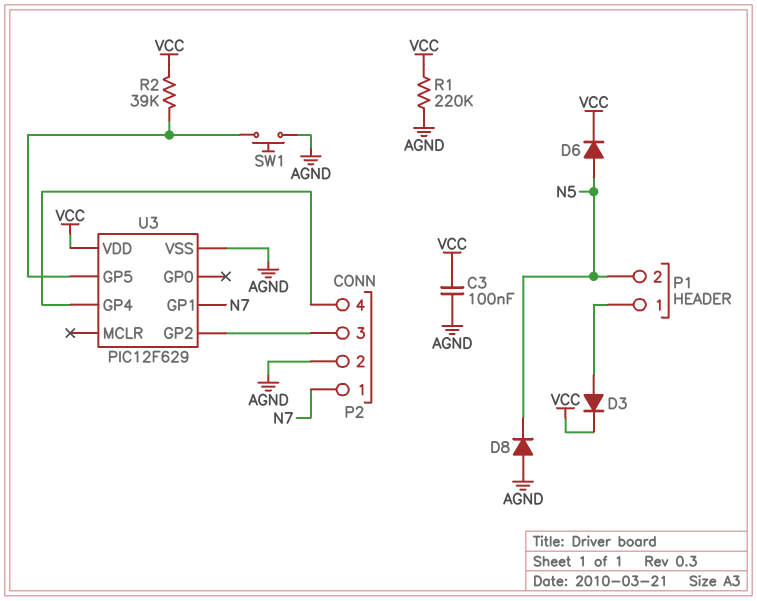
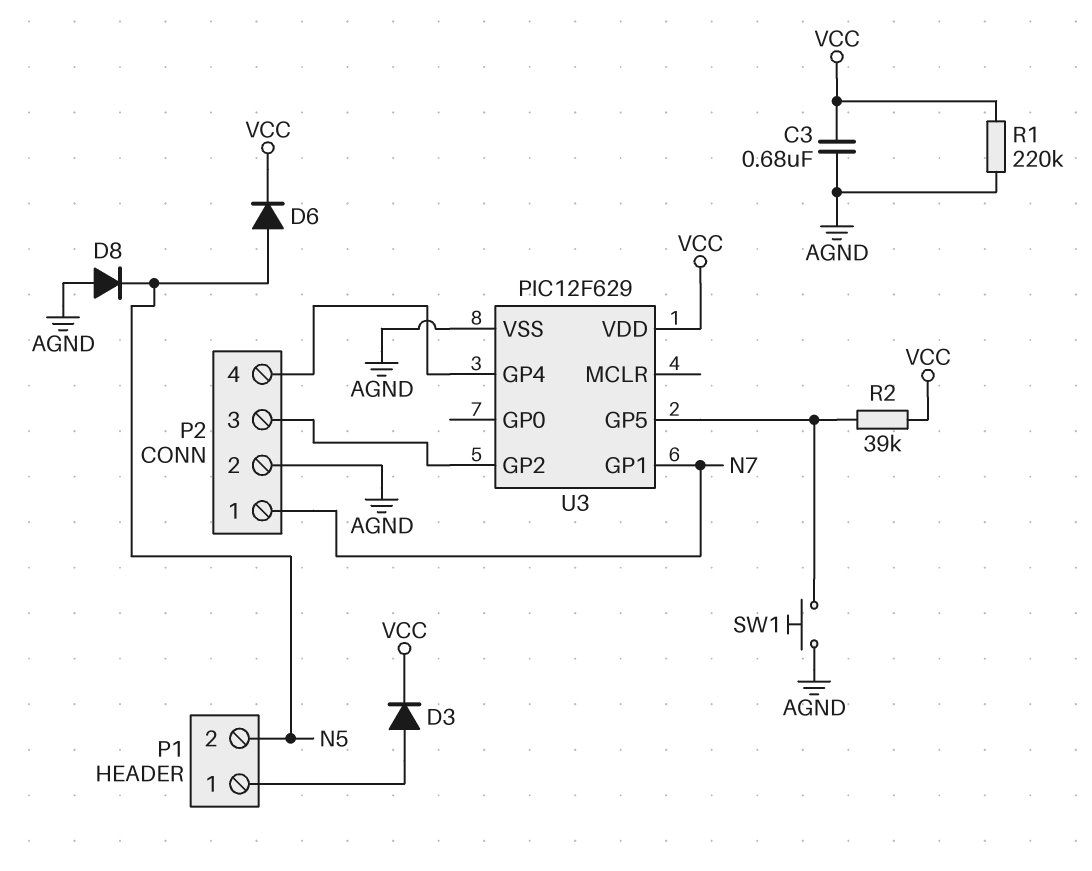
C3: 100nF (AGND, VCC) -> 680nF (AGND, VCC)

